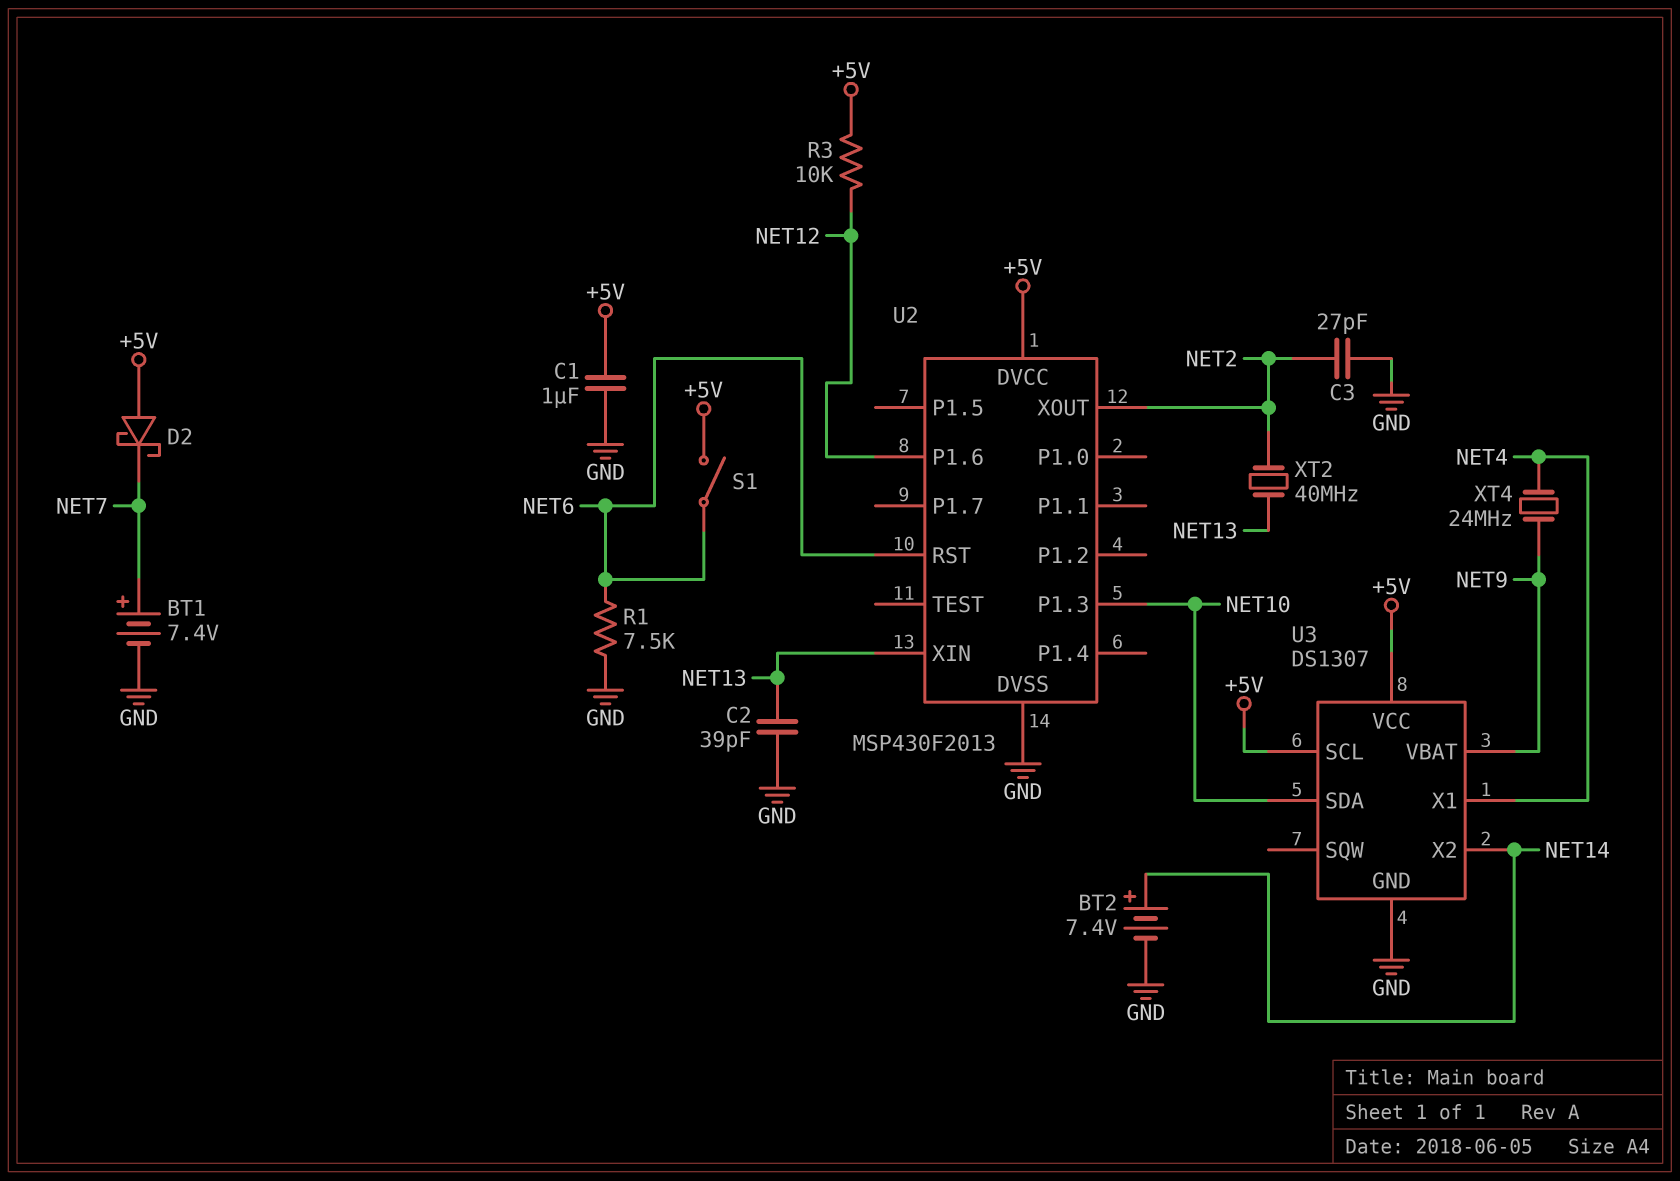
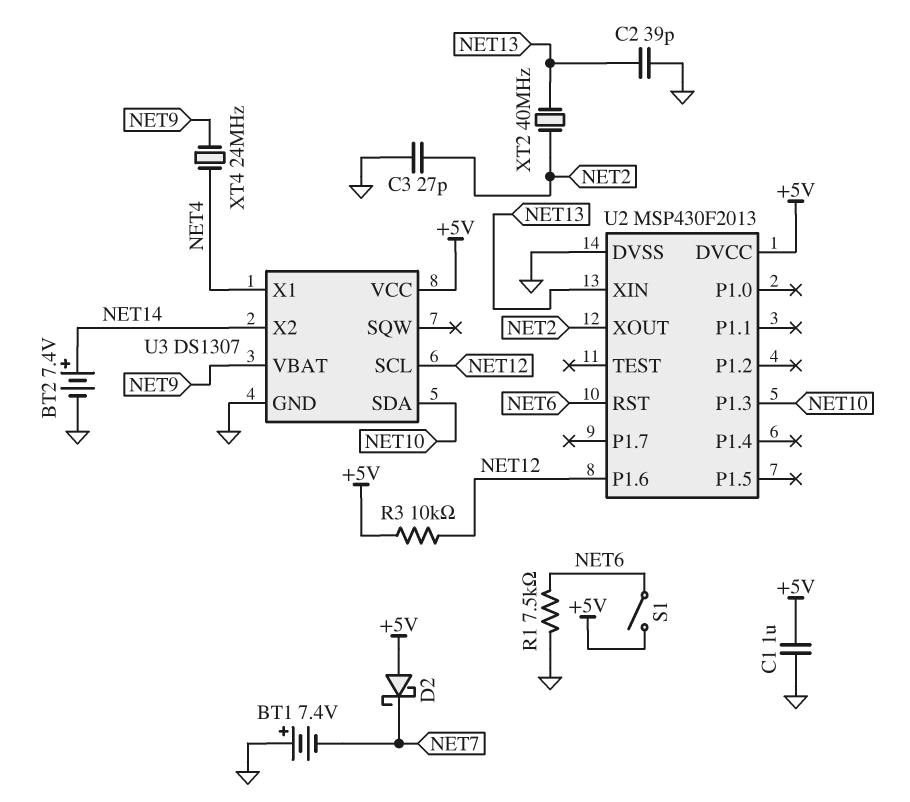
BT1: 7.4V (plus NET7, minus GND) -> 7.4V (plus GND, minus NET7)
U3 pin SCL: +5V -> NET12

